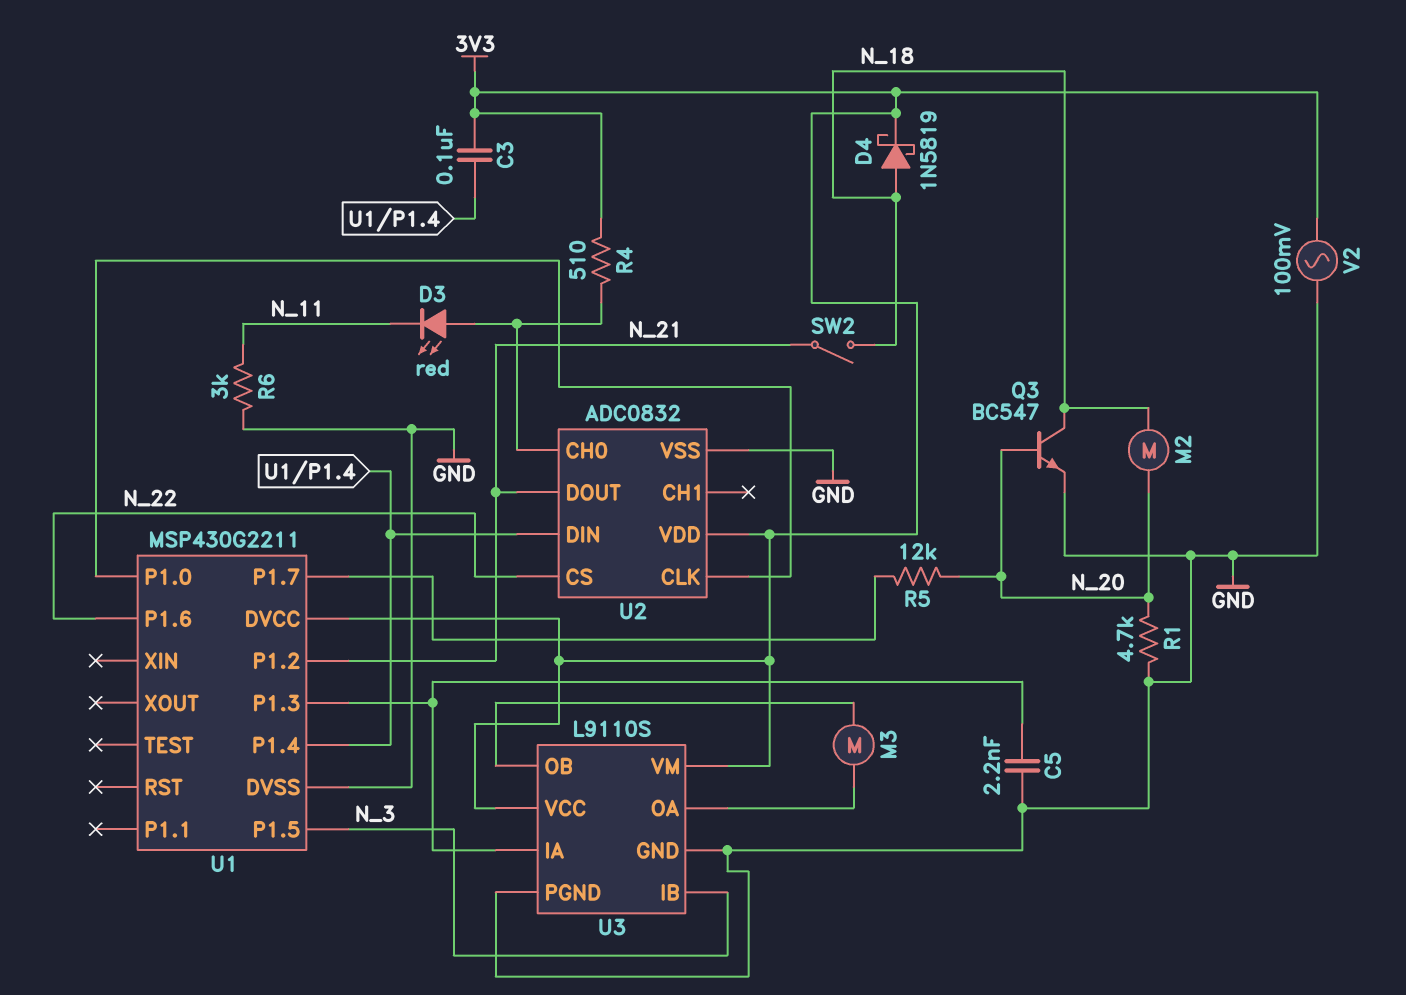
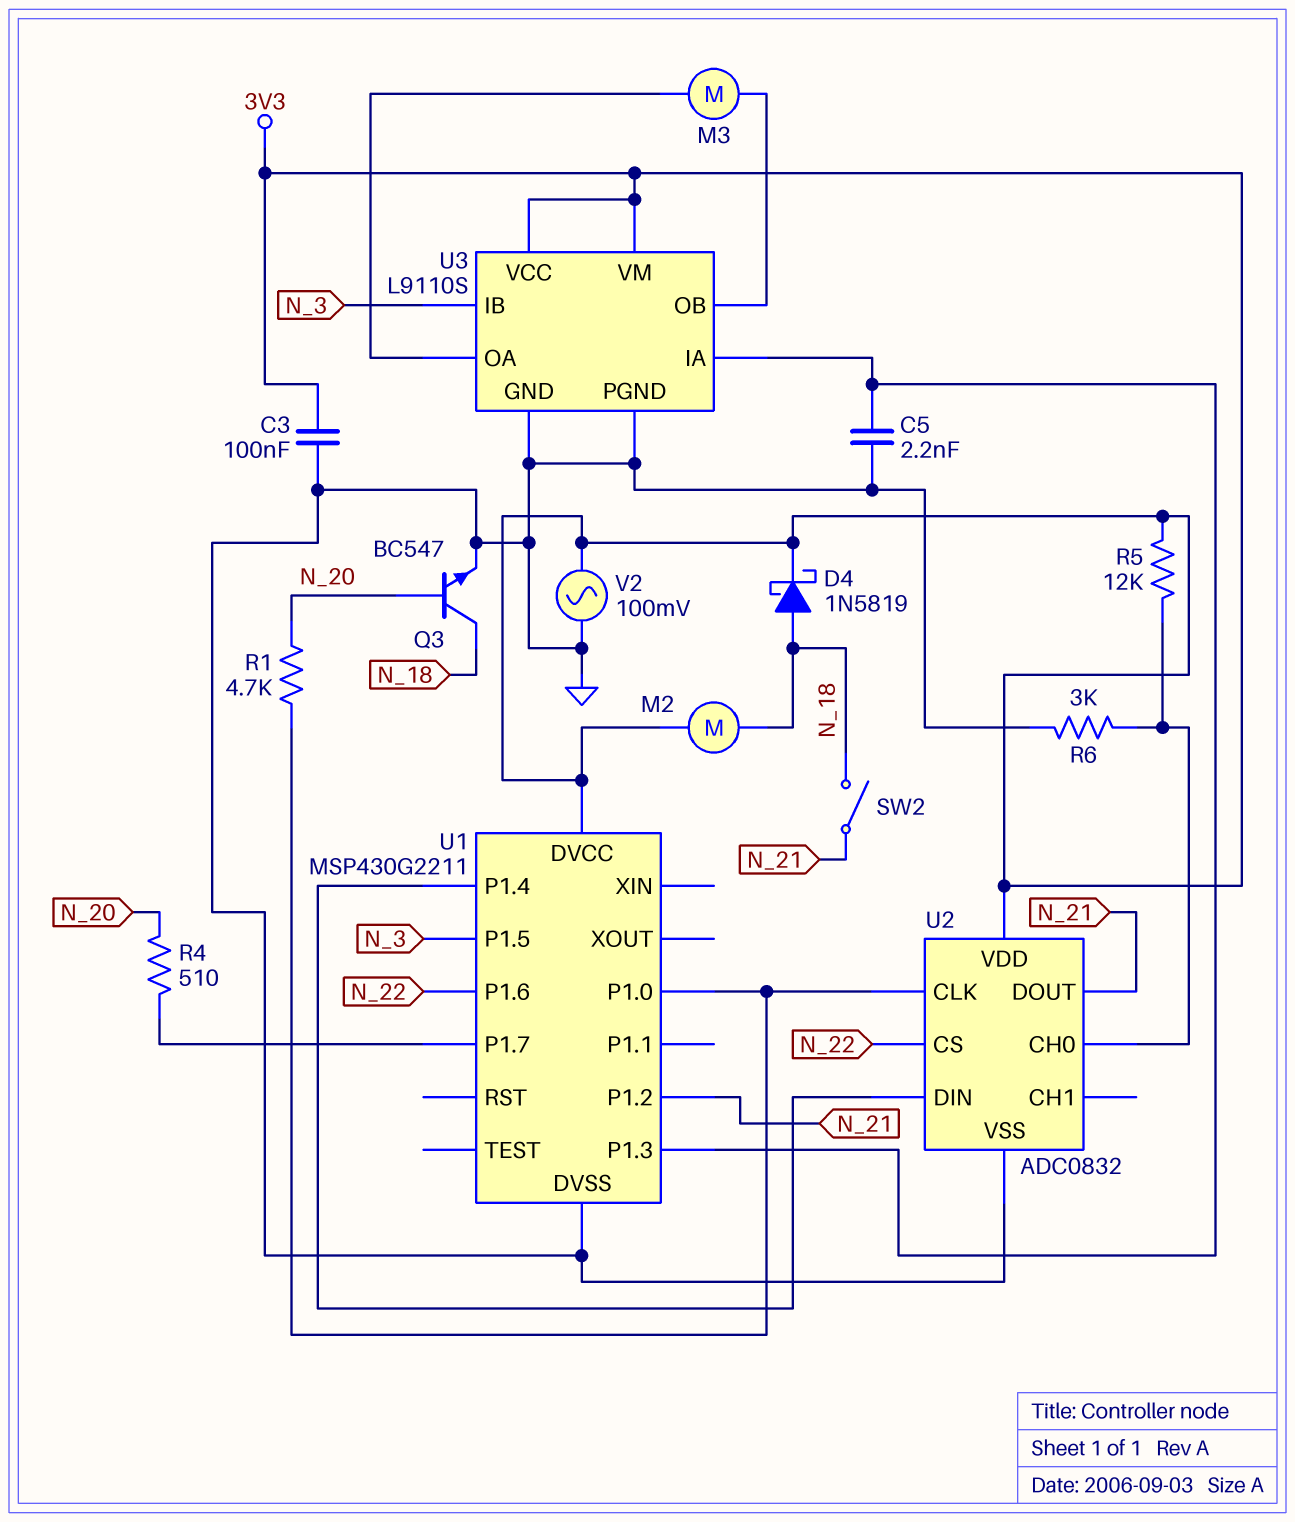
C3: 100nF (3V3, U1/P1.4) -> 100nF (3V3, GND)
D3: LED red (A U2/CH0, K N_11) -> none
M2: motor (N_18, N_20) -> motor (3V3, N_18)
R1: 4.7k (GND, N_20) -> 4.7k (N_20, U1/P1.0)
R4: 510 (3V3, U2/CH0) -> 510 (N_20, U1/P1.7)
R5: 12k (N_20, U1/P1.7) -> 12k (3V3, U2/CH0)
R6: 3k (GND, N_11) -> 3k (GND, U2/CH0)

